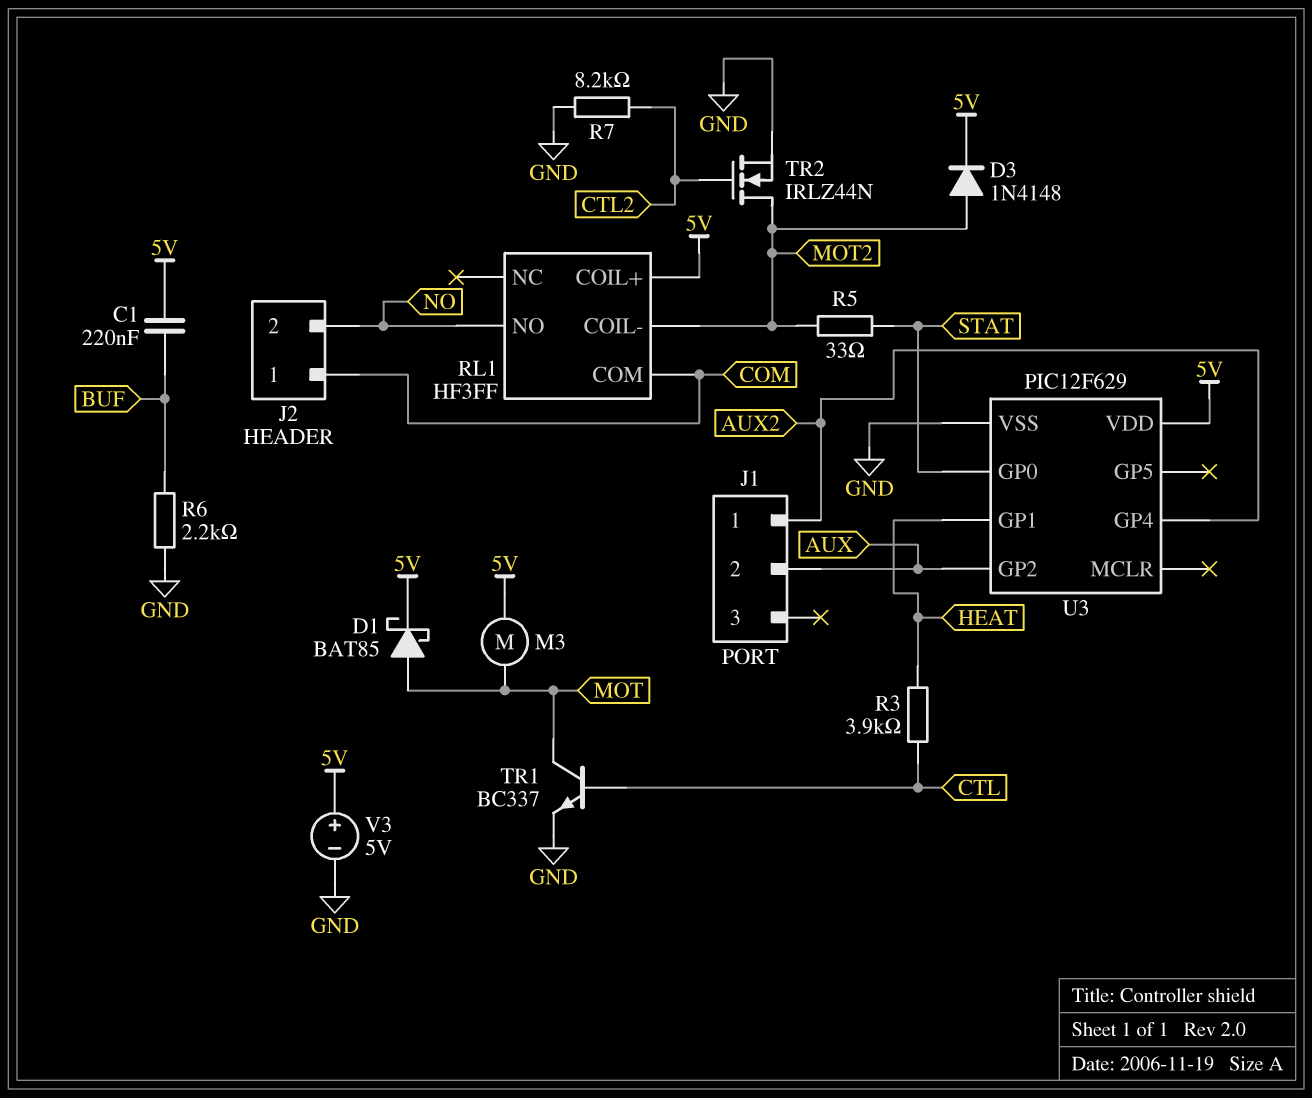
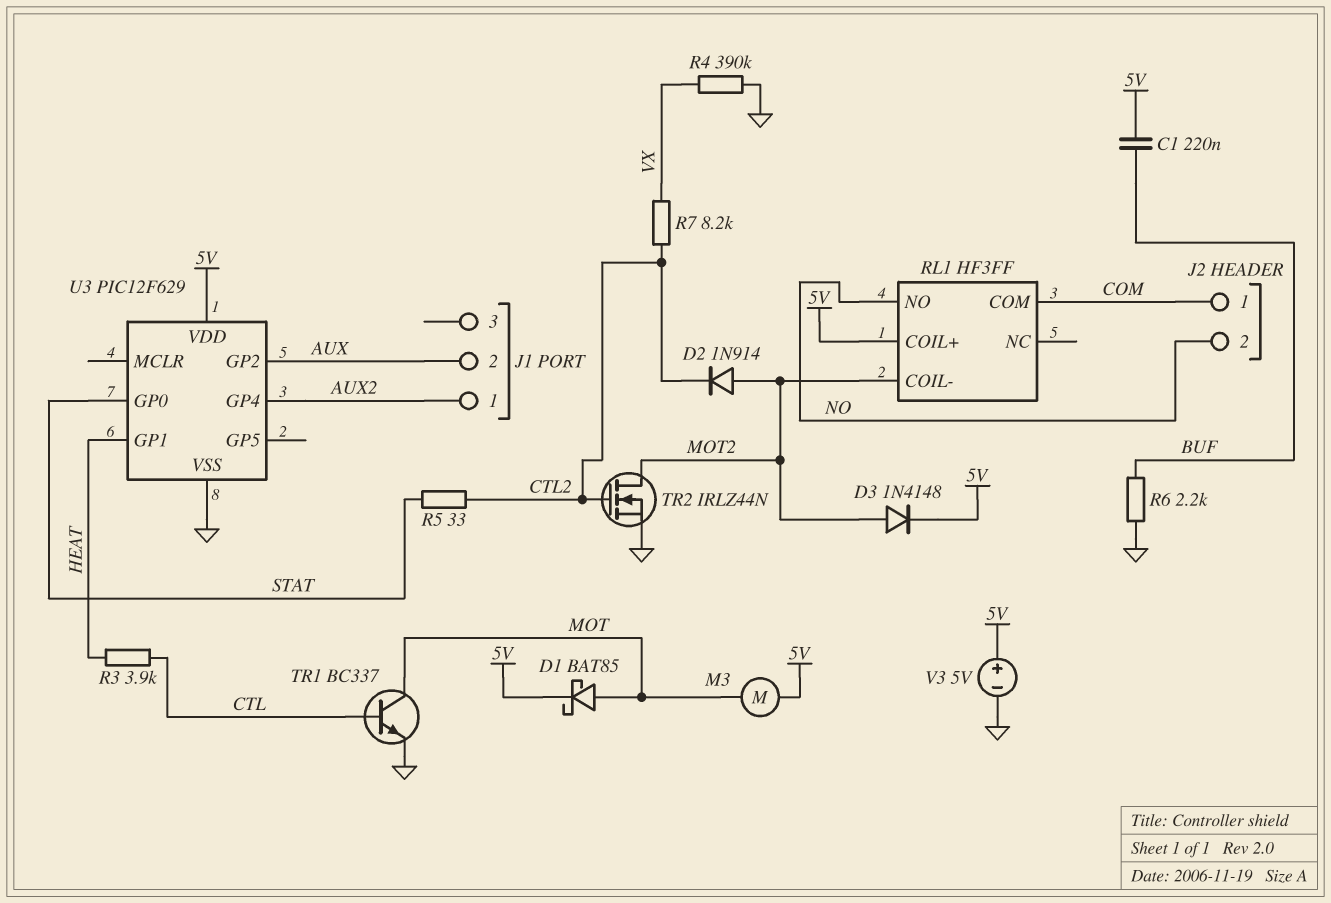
D2: none -> diode 1N914 (A MOT2, K CTL2)
R4: none -> 390k (GND, VX)
R5: 33 (MOT2, STAT) -> 33 (CTL2, STAT)
R7: 8.2k (CTL2, GND) -> 8.2k (CTL2, VX)

